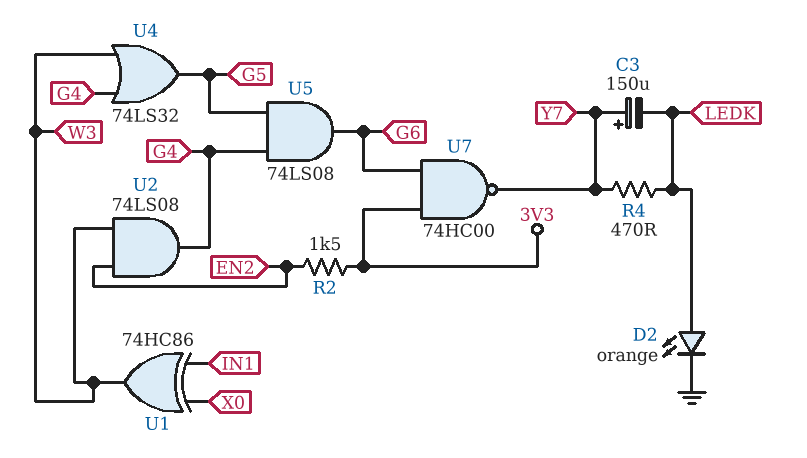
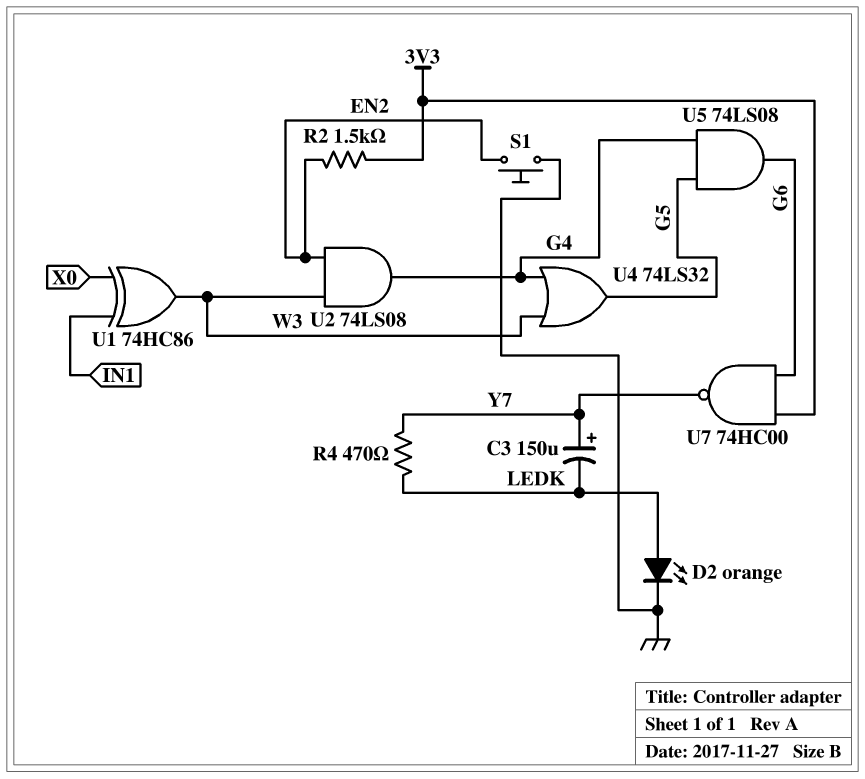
S1: none -> button (EN2, GND)

